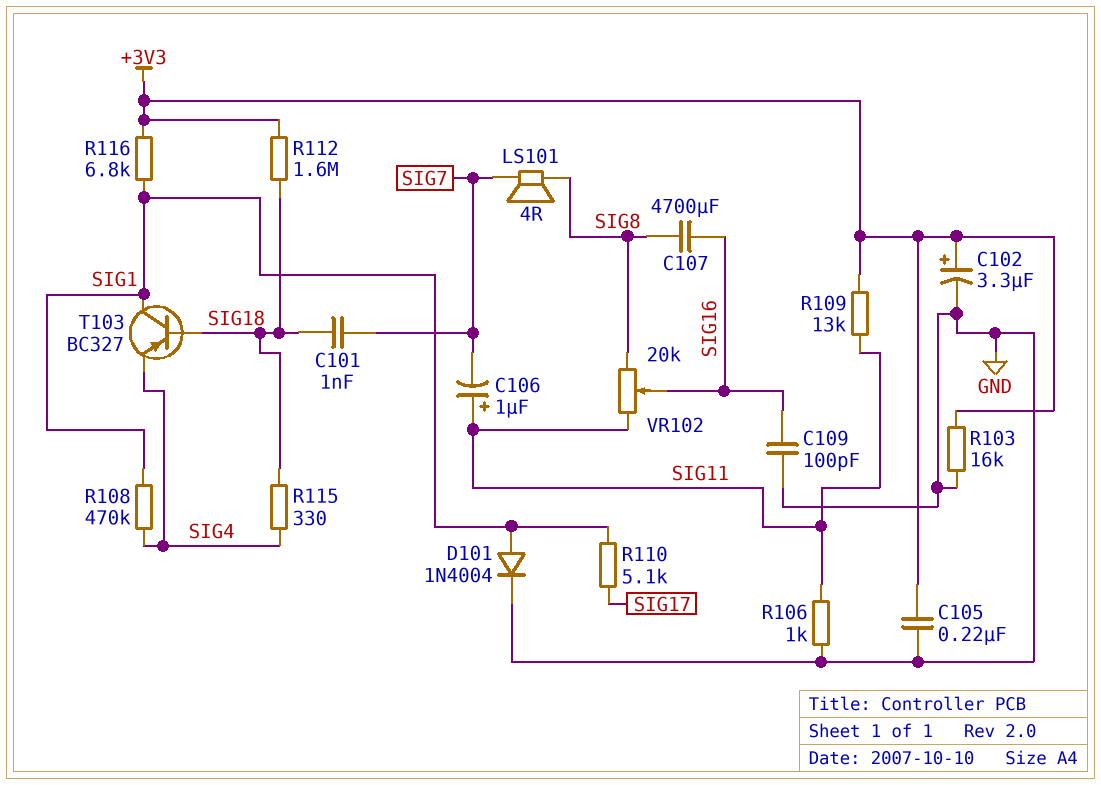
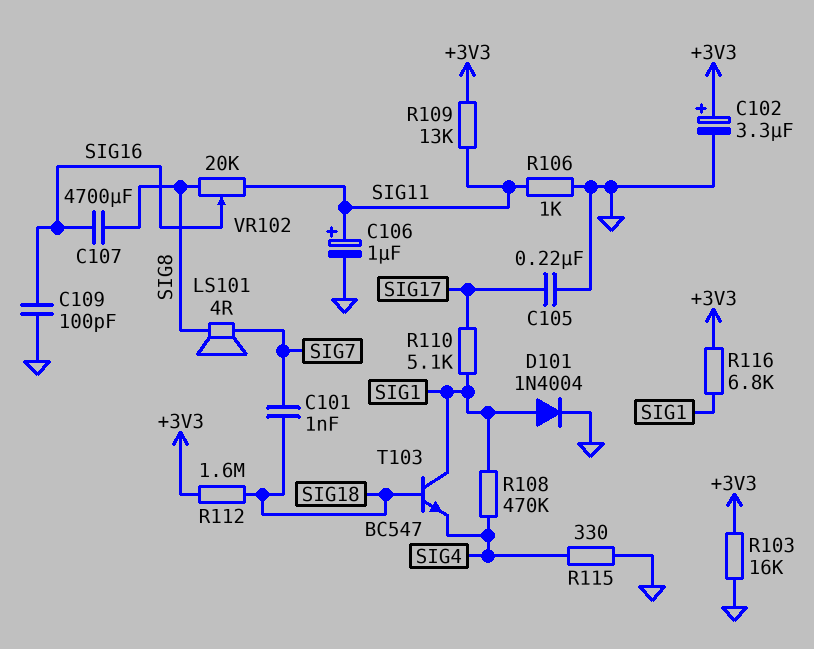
C105: 220nF (+3V3, GND) -> 220nF (GND, SIG17)
C106: 1uF (plus SIG11, minus SIG7) -> 1uF (plus SIG11, minus GND)
R115: 330 (SIG4, SIG18) -> 330 (GND, SIG4)
T103: PNP BC327 (B SIG18, C SIG1, E SIG4) -> NPN BC547 (B SIG18, C SIG1, E SIG4)

